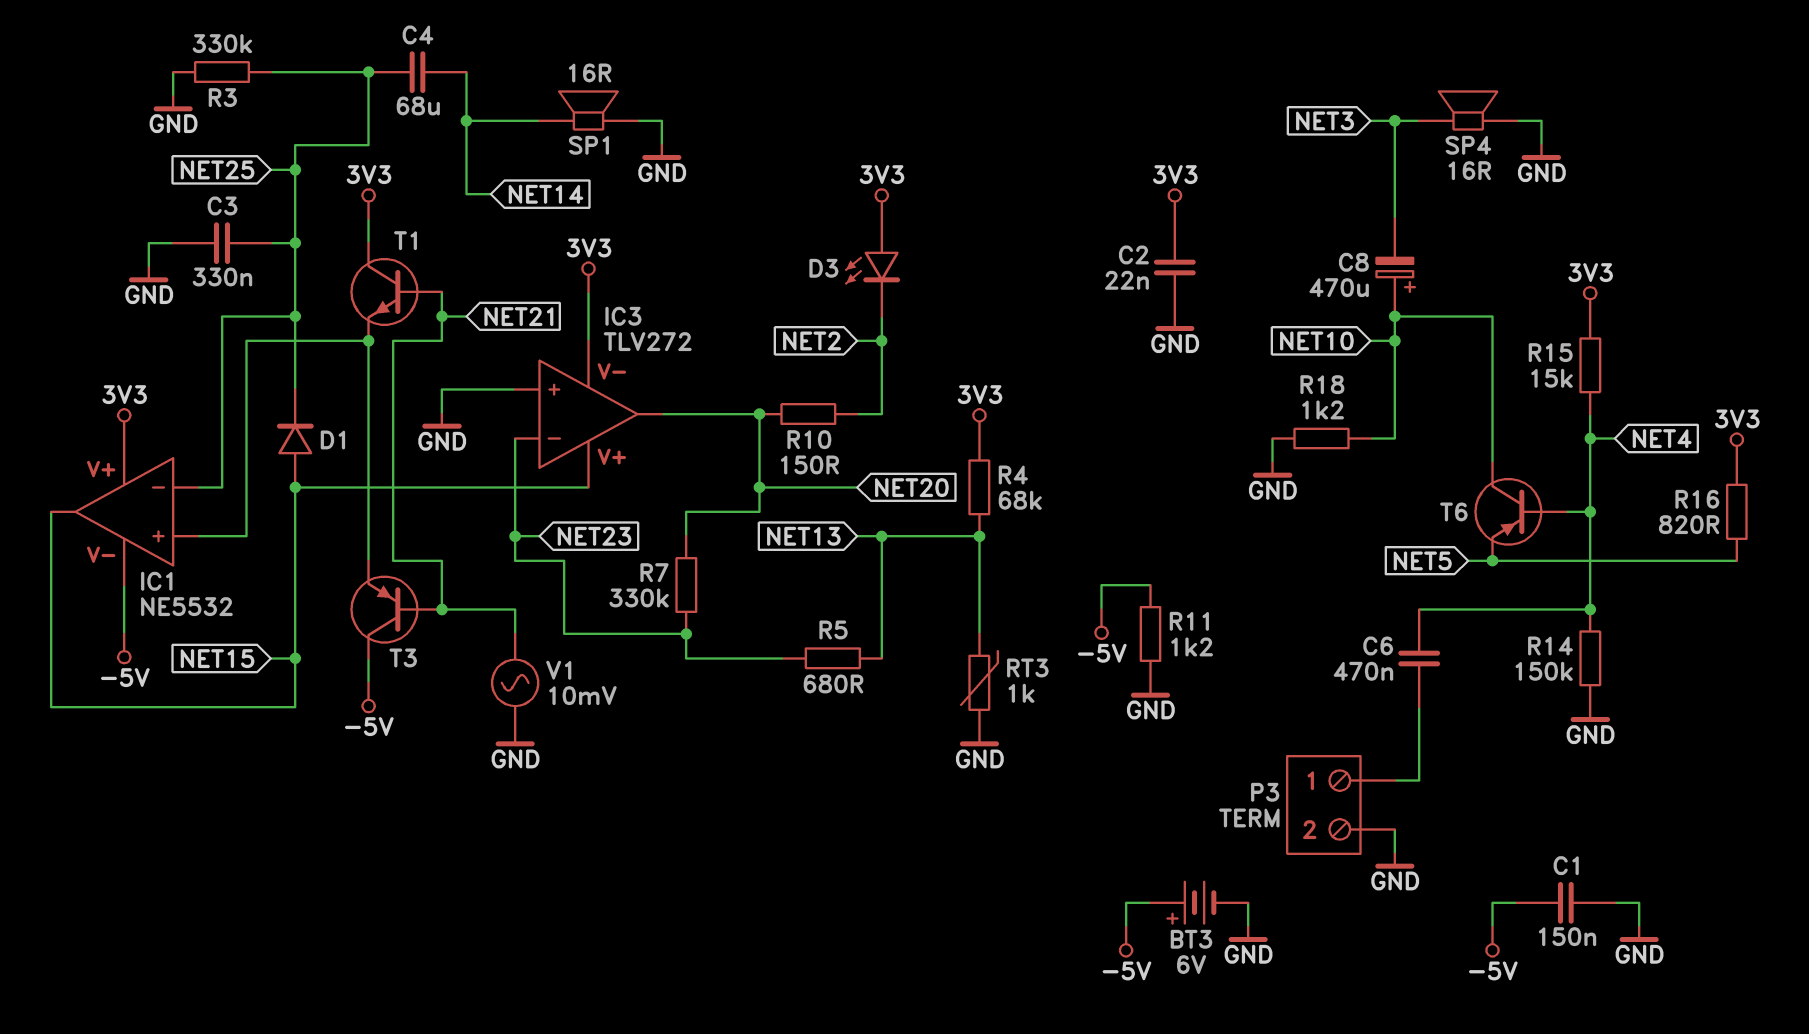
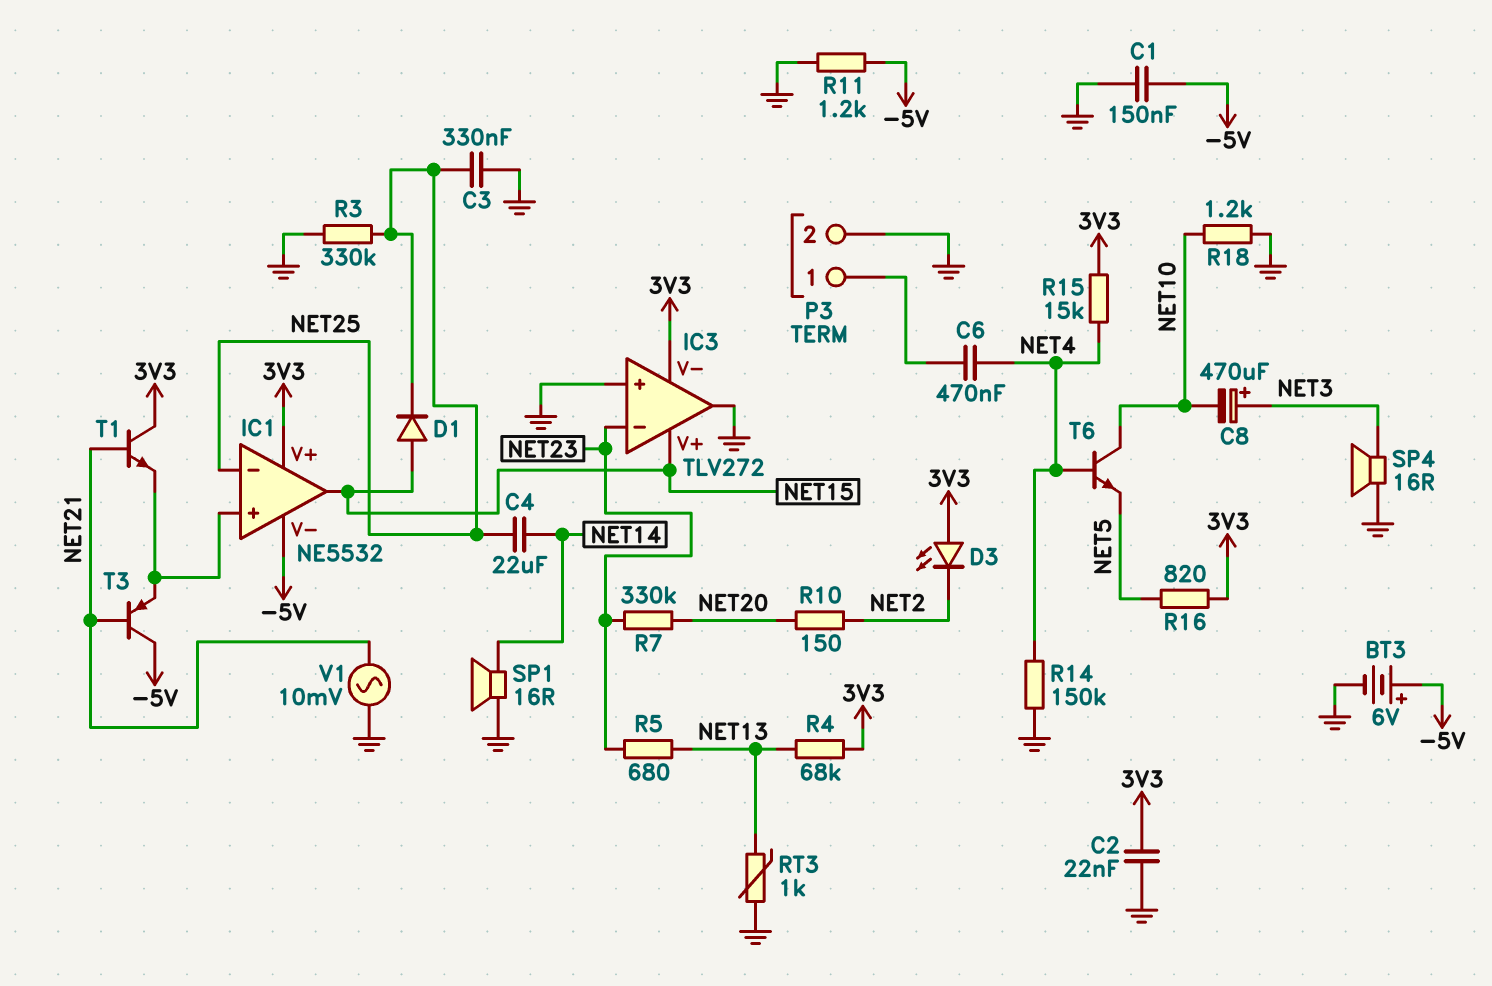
C4: 68uF (NET14, NET25) -> 22uF (NET14, NET25)
C8: 470uF (plus NET10, minus NET3) -> 470uF (plus NET3, minus NET10)
IC3 pin out: NET20 -> GND
T6: PNP (B NET4, C NET10, E NET5) -> NPN (B NET4, C NET10, E NET5)

